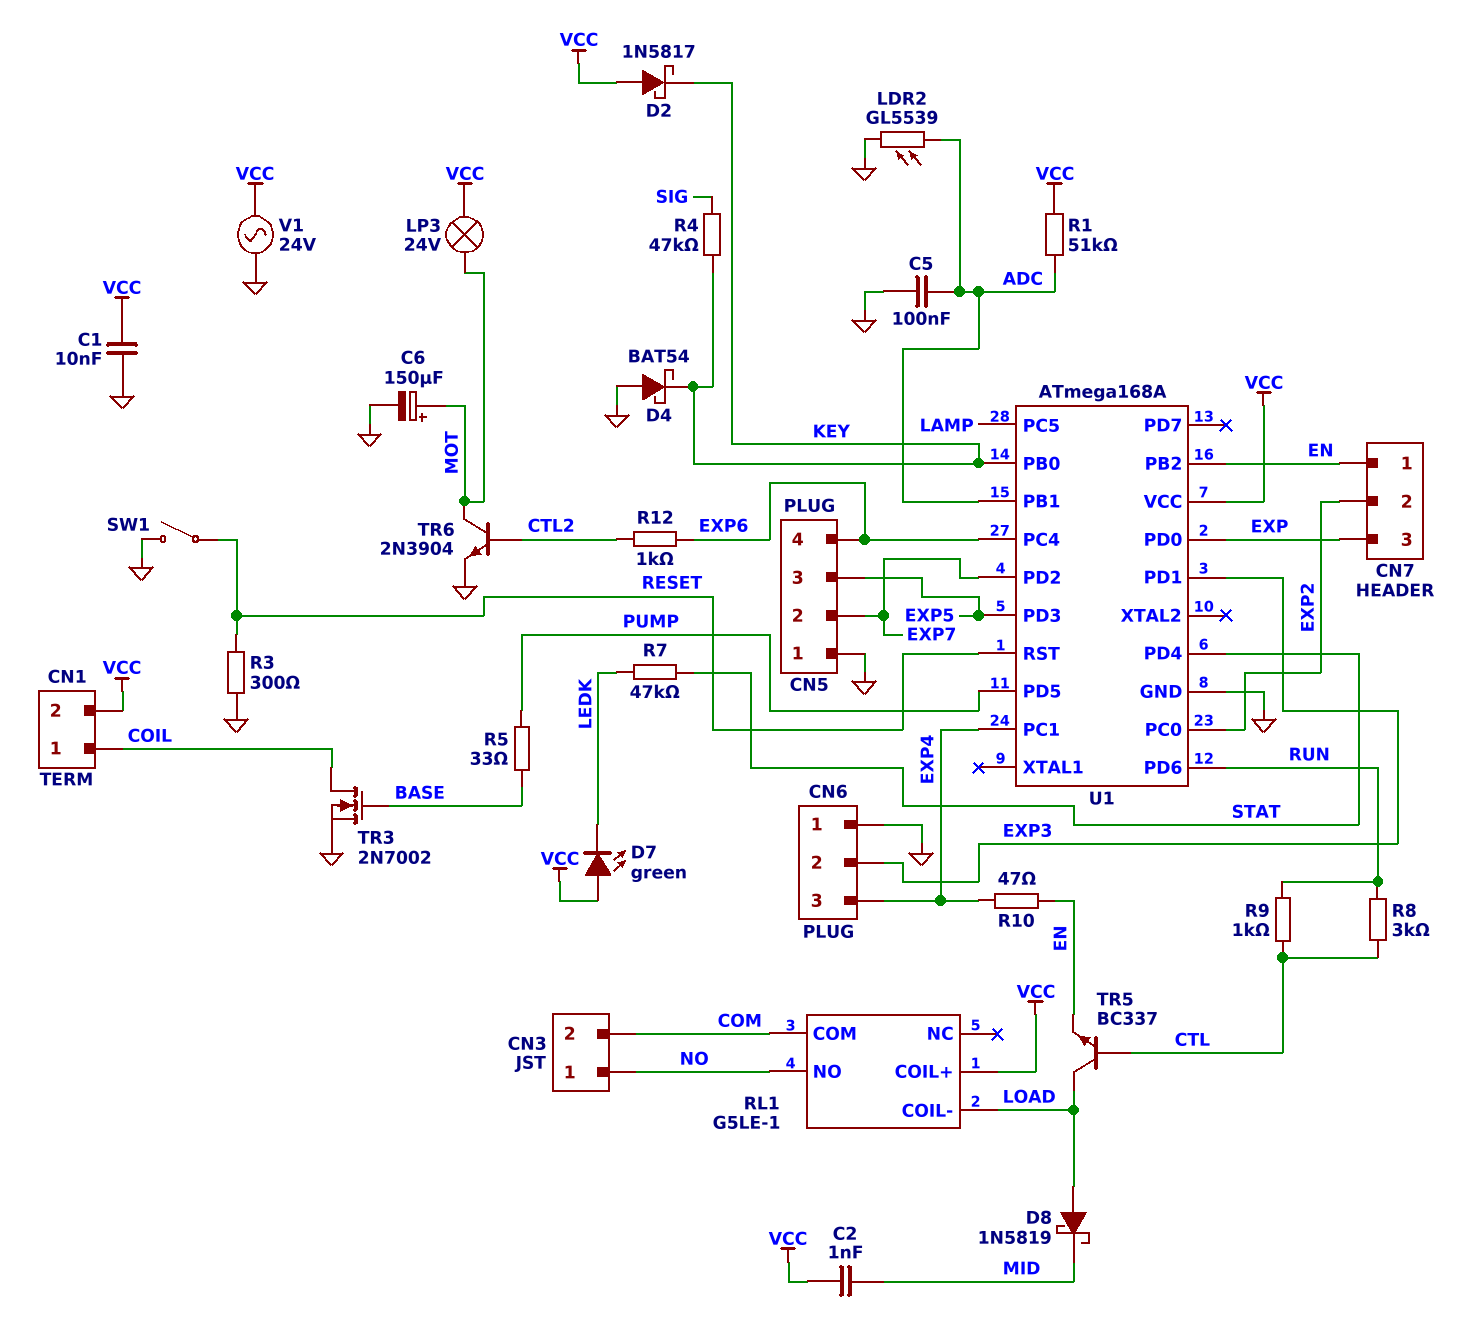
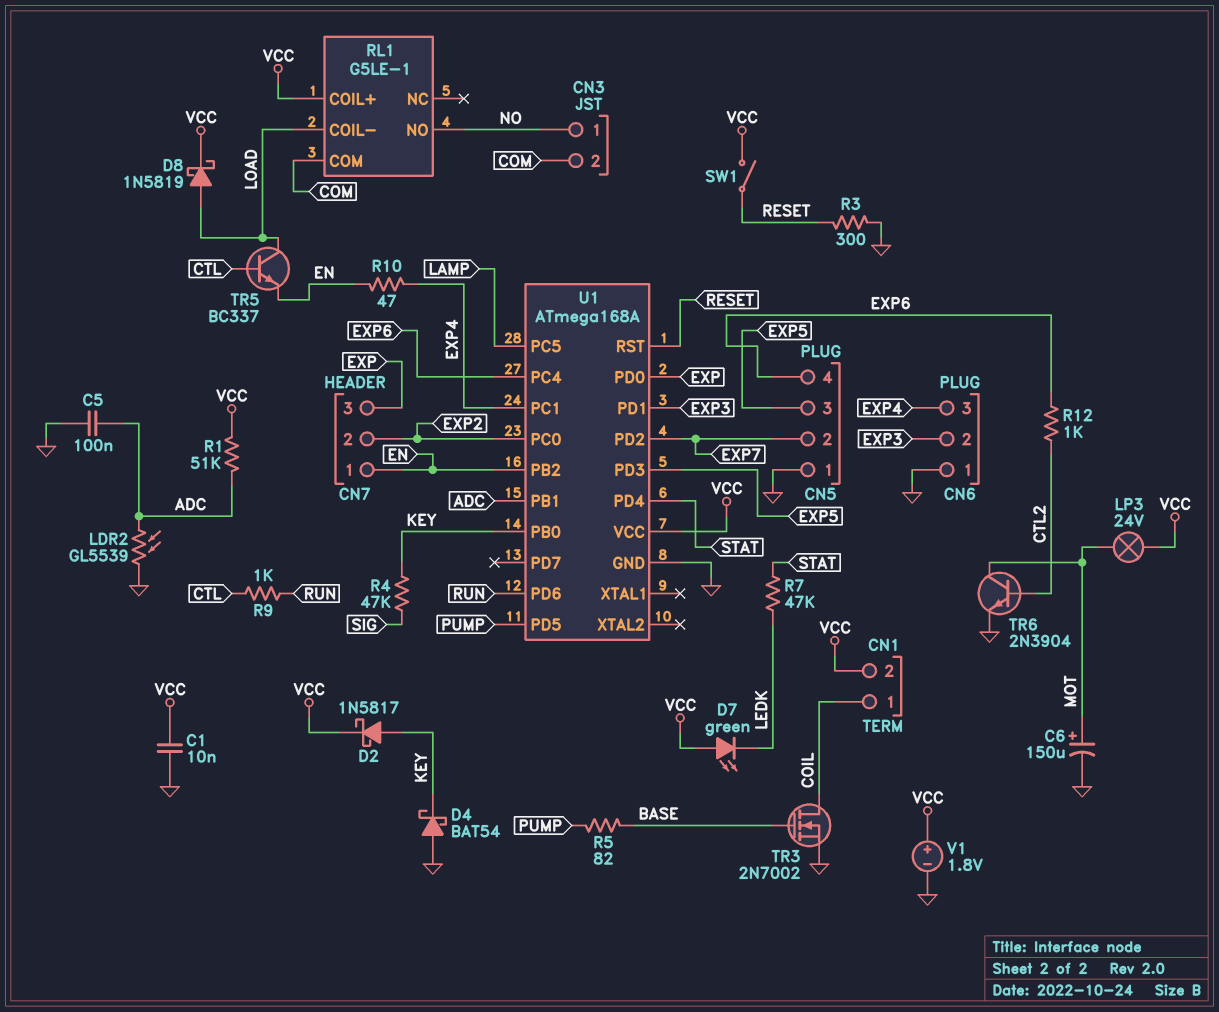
C2: 1nF (MID, VCC) -> none
D2: schottky 1N5817 (A VCC, K KEY) -> schottky 1N5817 (A KEY, K VCC)
D8: schottky 1N5819 (A LOAD, K MID) -> schottky 1N5819 (A LOAD, K VCC)
R5: 33 (BASE, PUMP) -> 82 (BASE, PUMP)
R8: 3k (CTL, RUN) -> none
SW1: switch (GND, RESET) -> switch (RESET, VCC)
V1: AC 24V (GND, VCC) -> 1.8V (plus VCC, minus GND)

